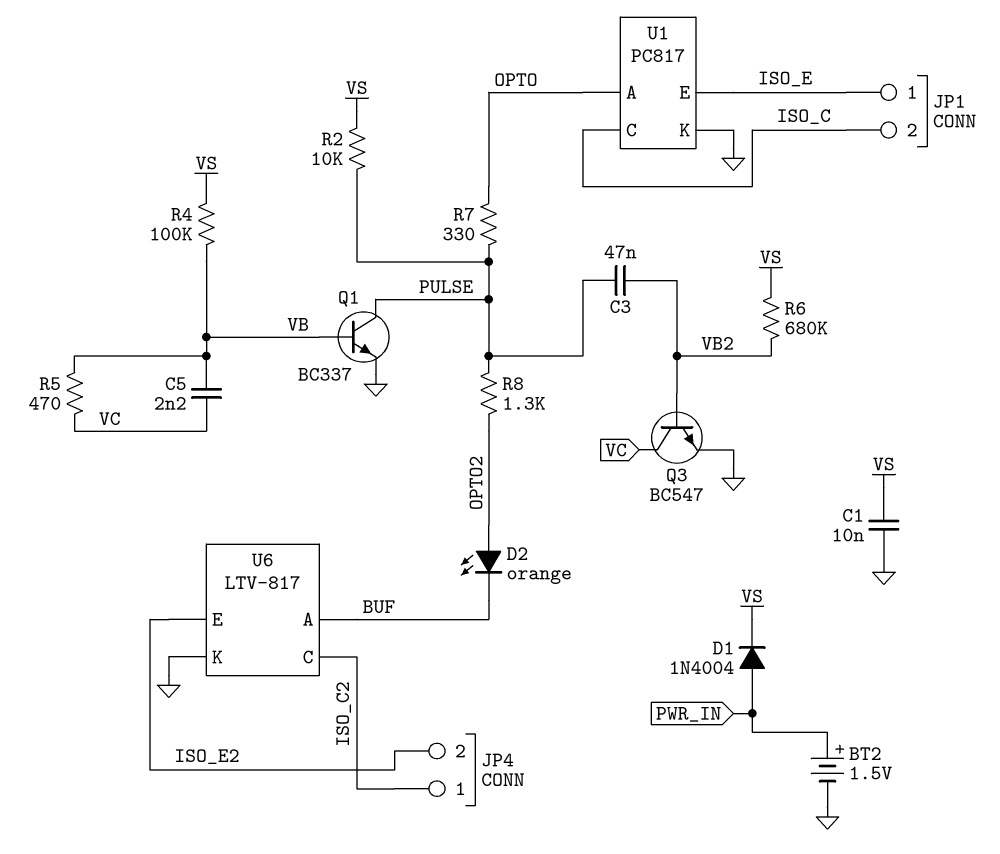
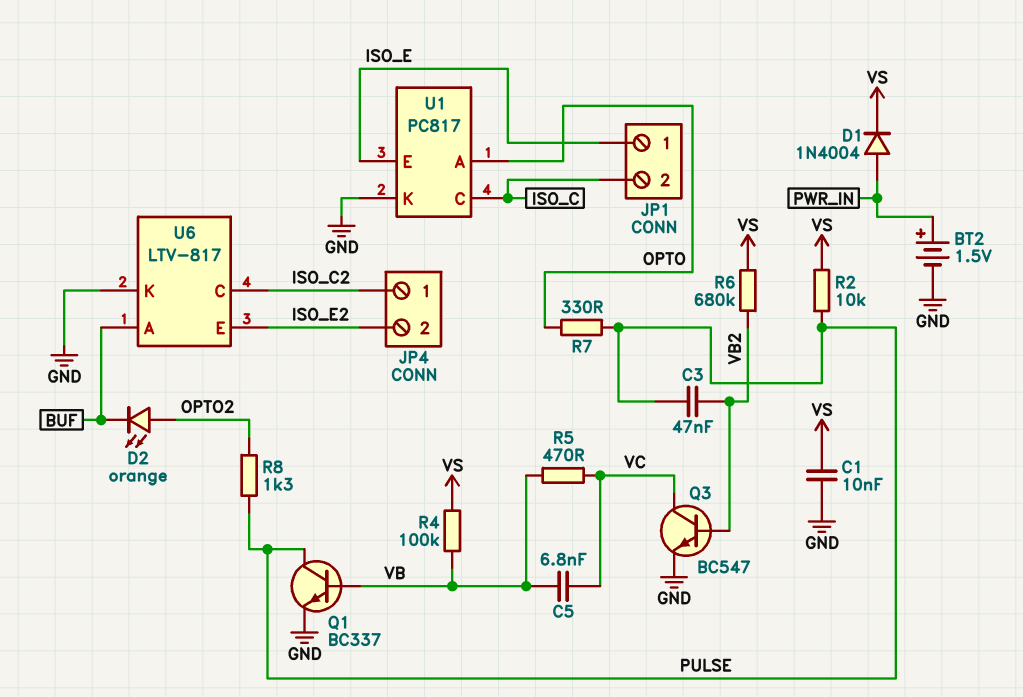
C5: 2.2nF (VB, VC) -> 6.8nF (VB, VC)

